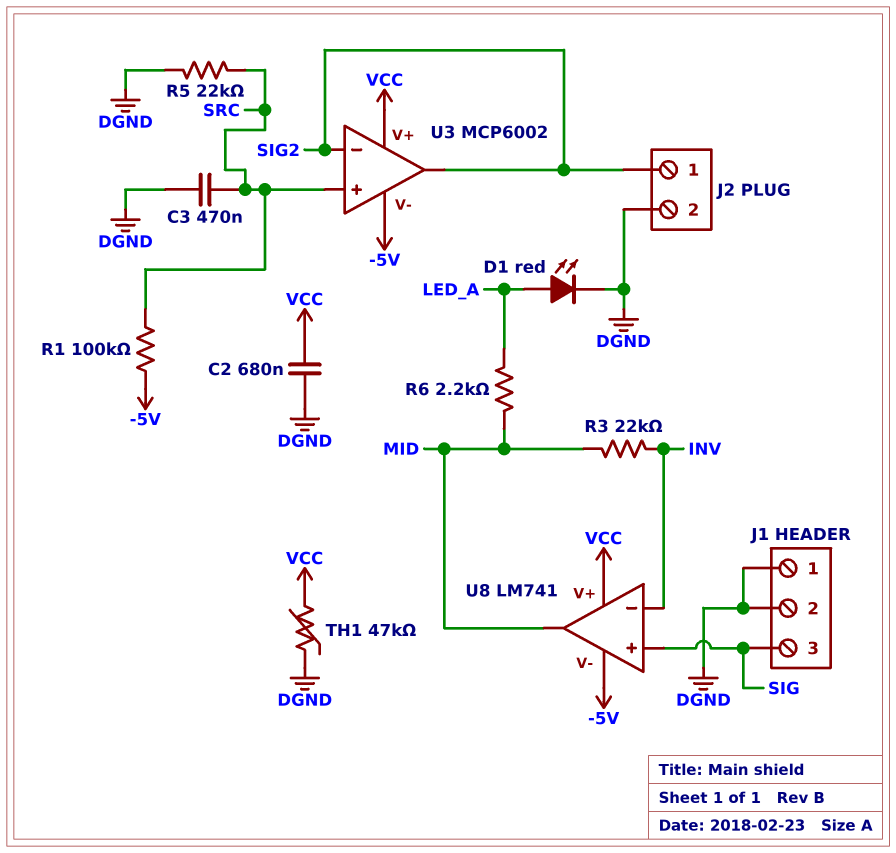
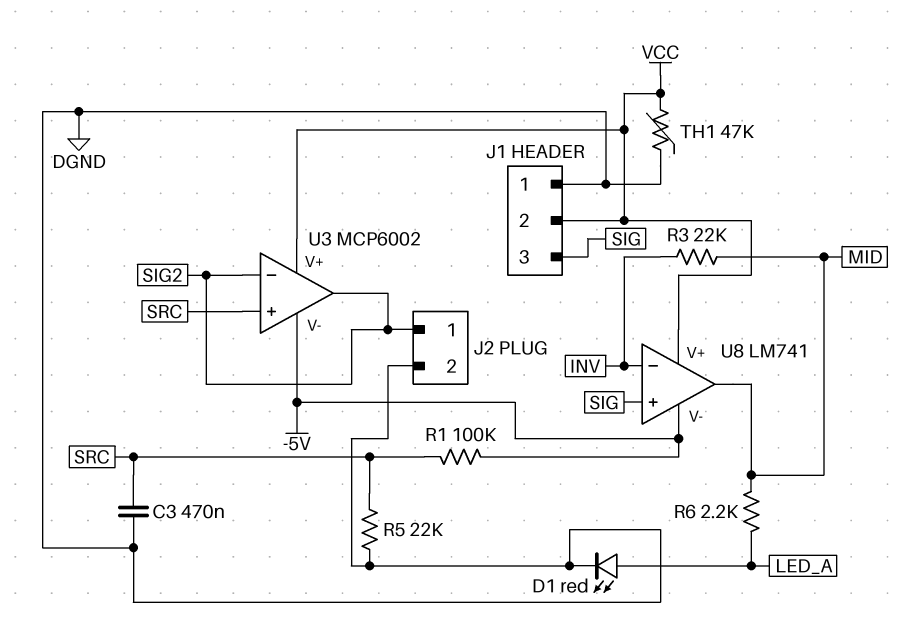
C2: 680nF (DGND, VCC) -> none
J1 pin 2: DGND -> VCC

